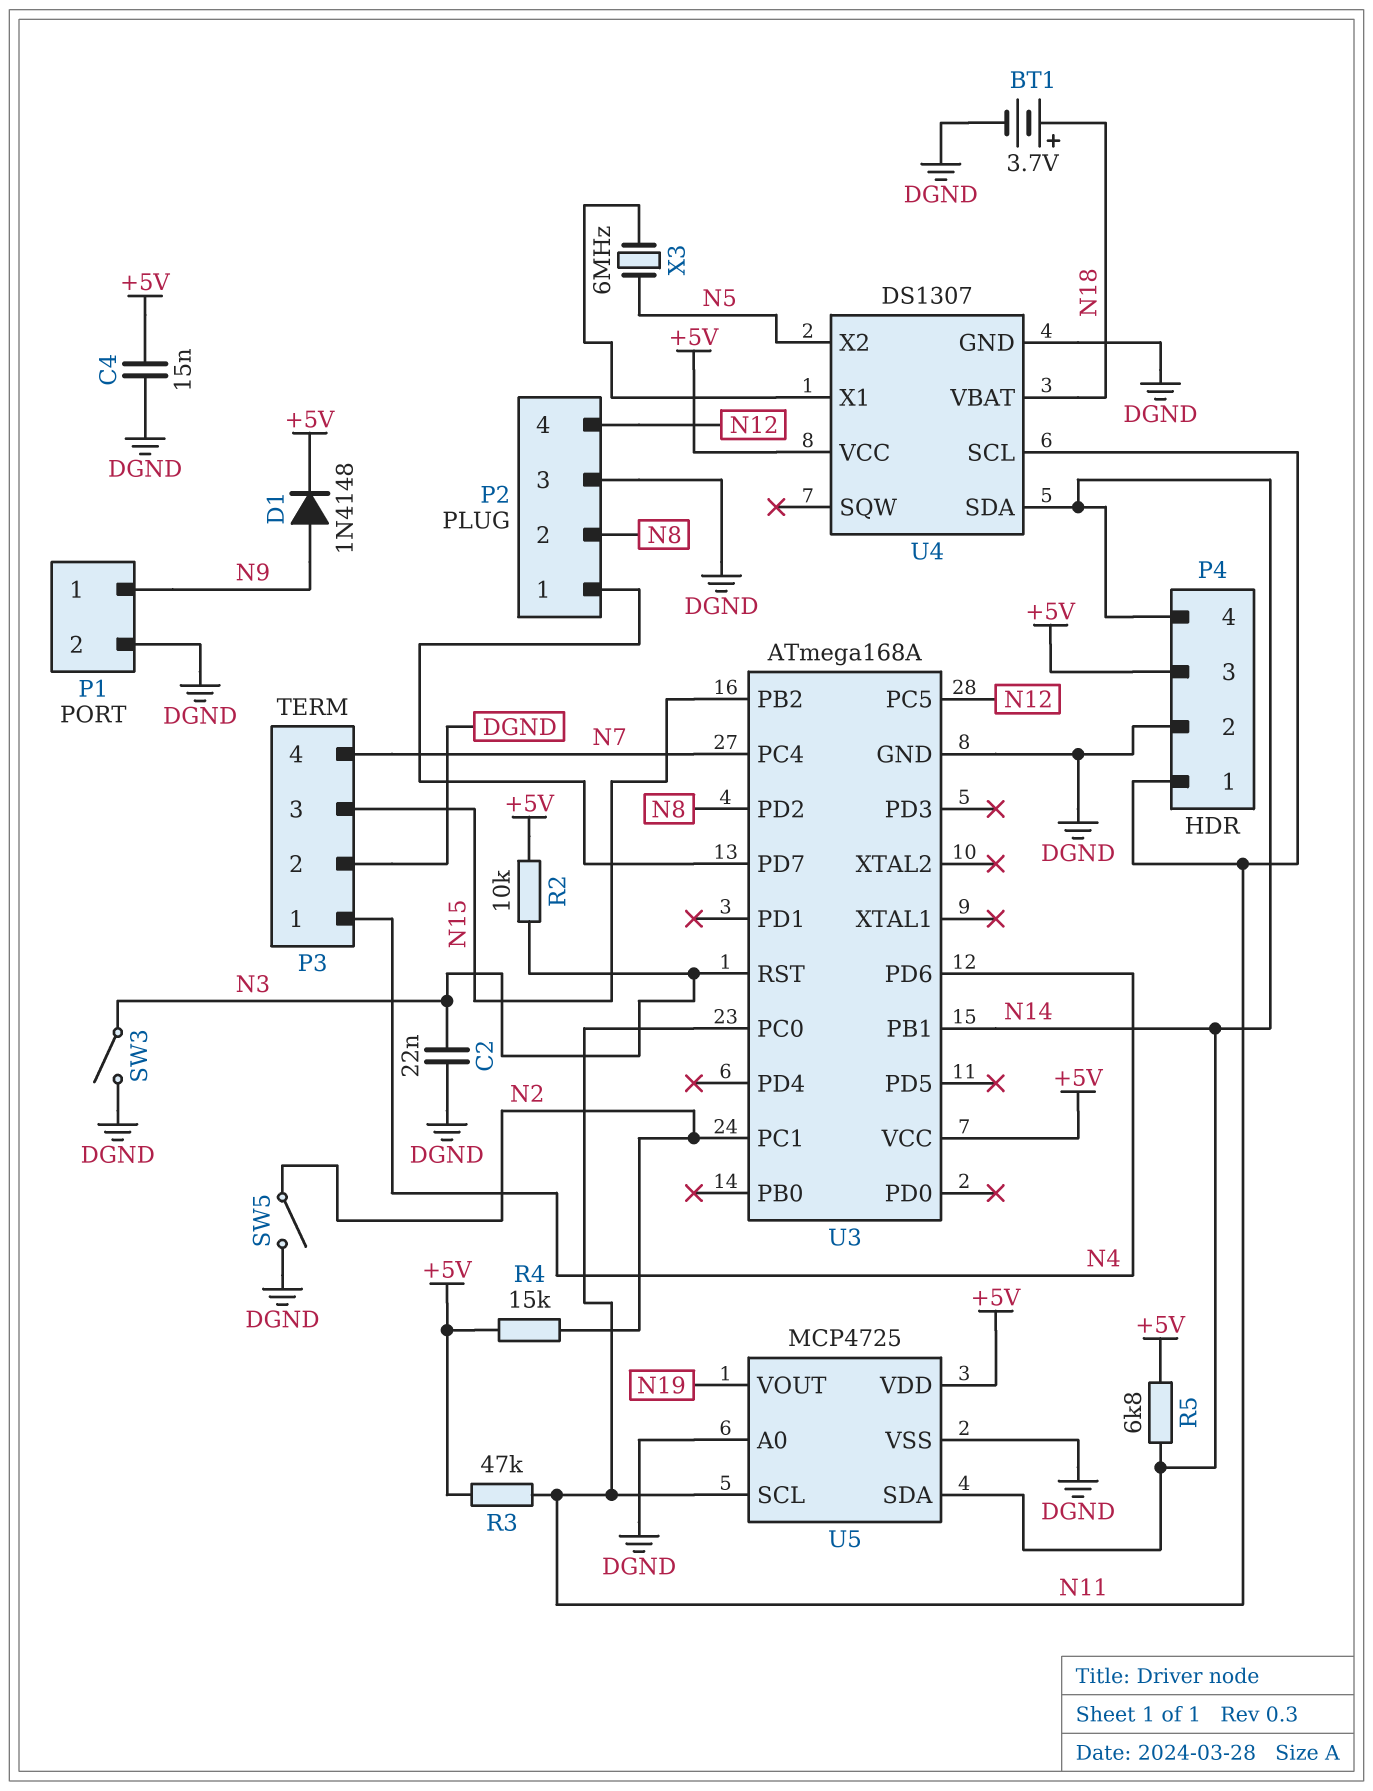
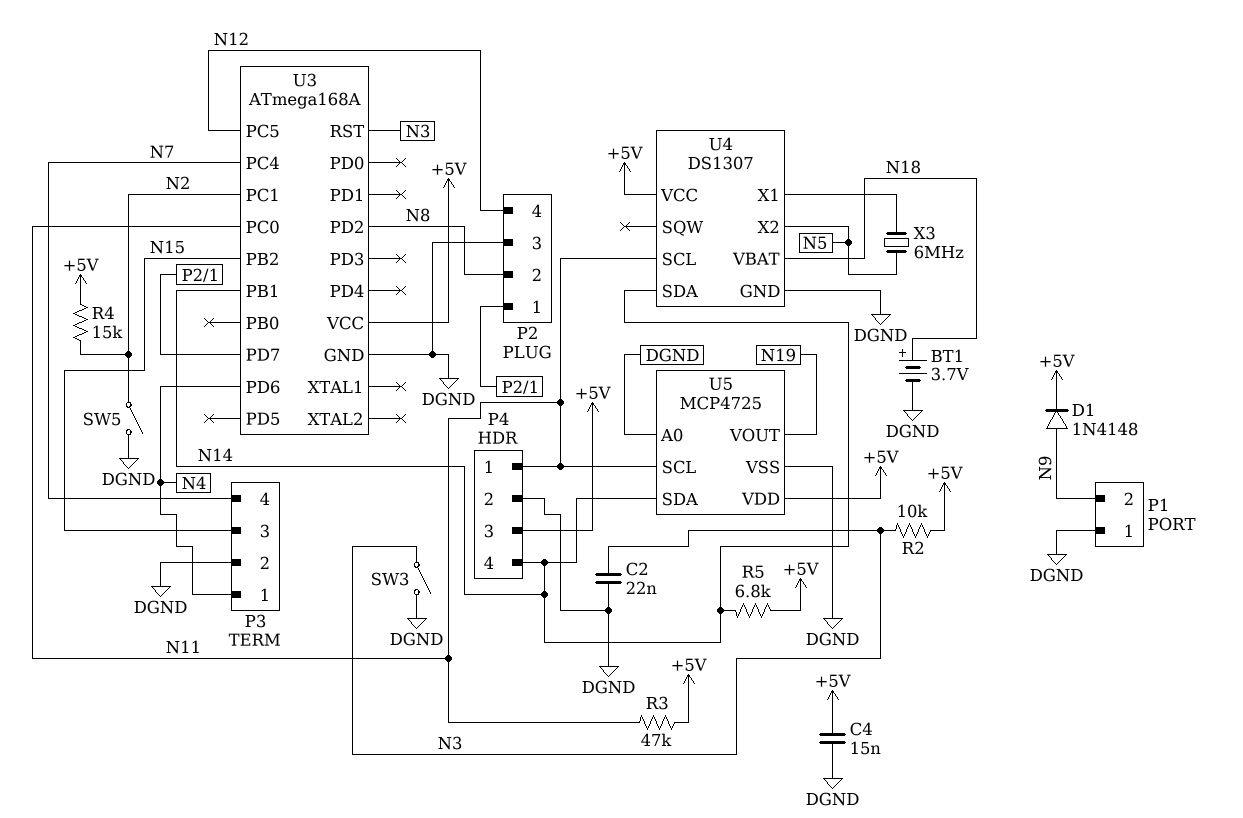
P1 pin 1: N9 -> DGND
P1 pin 2: DGND -> N9

